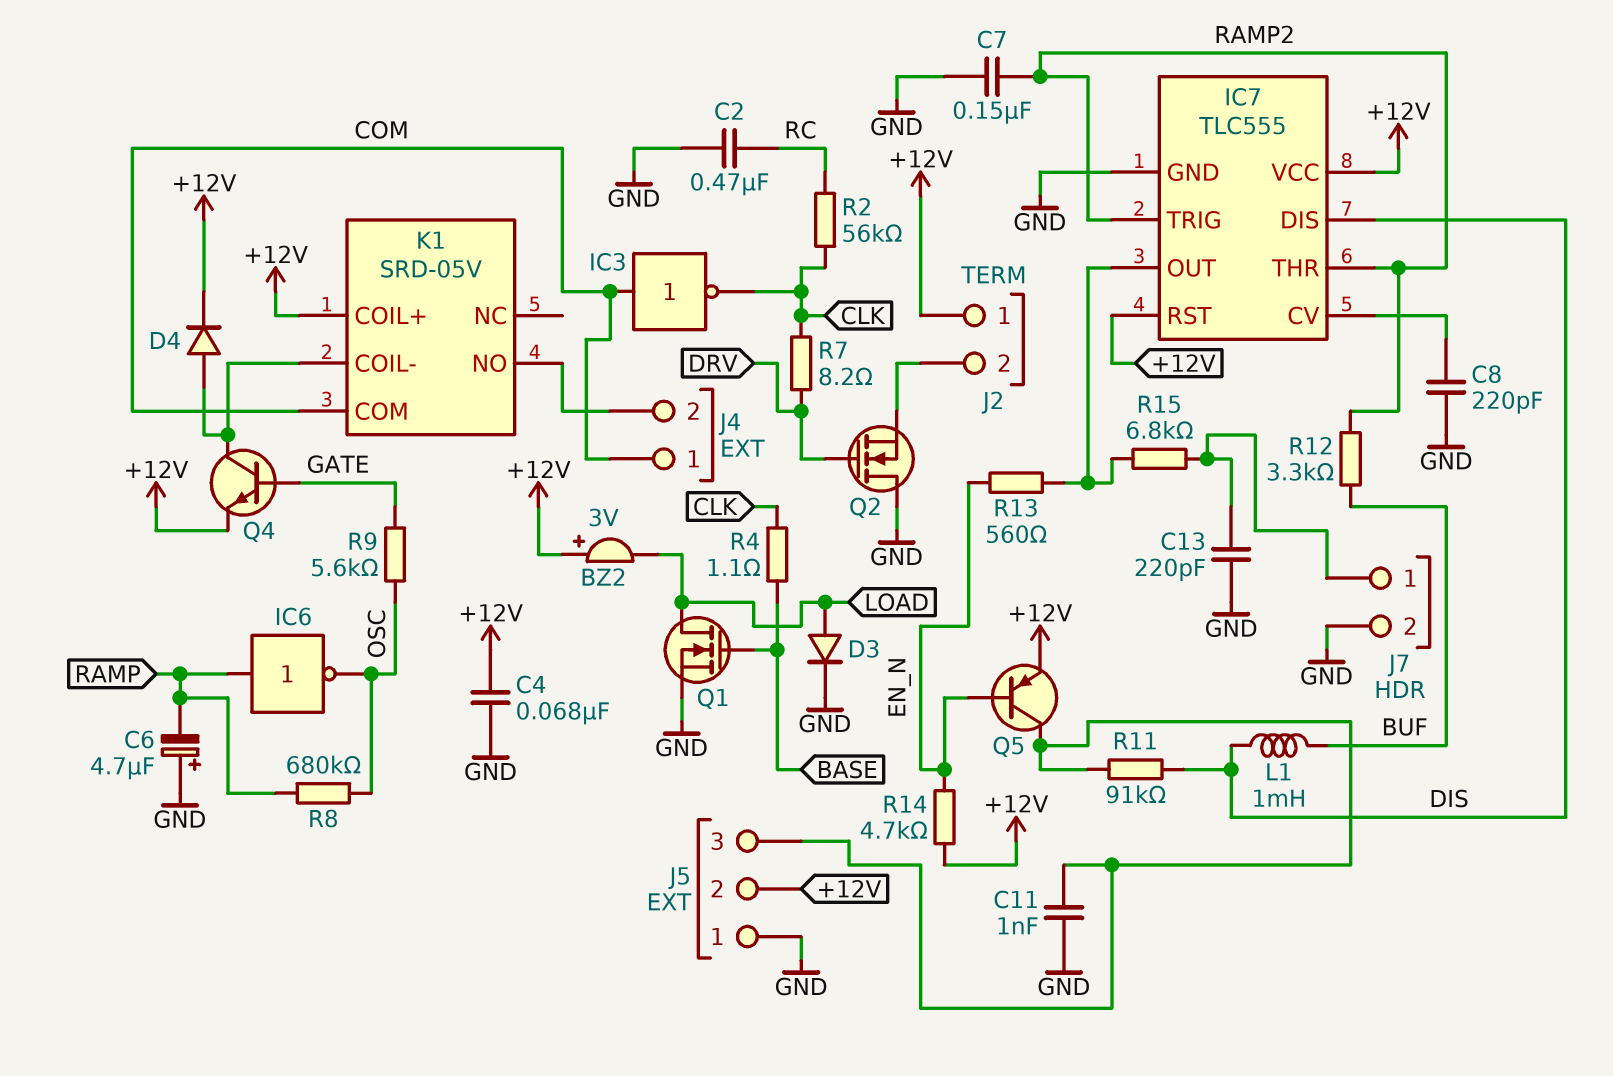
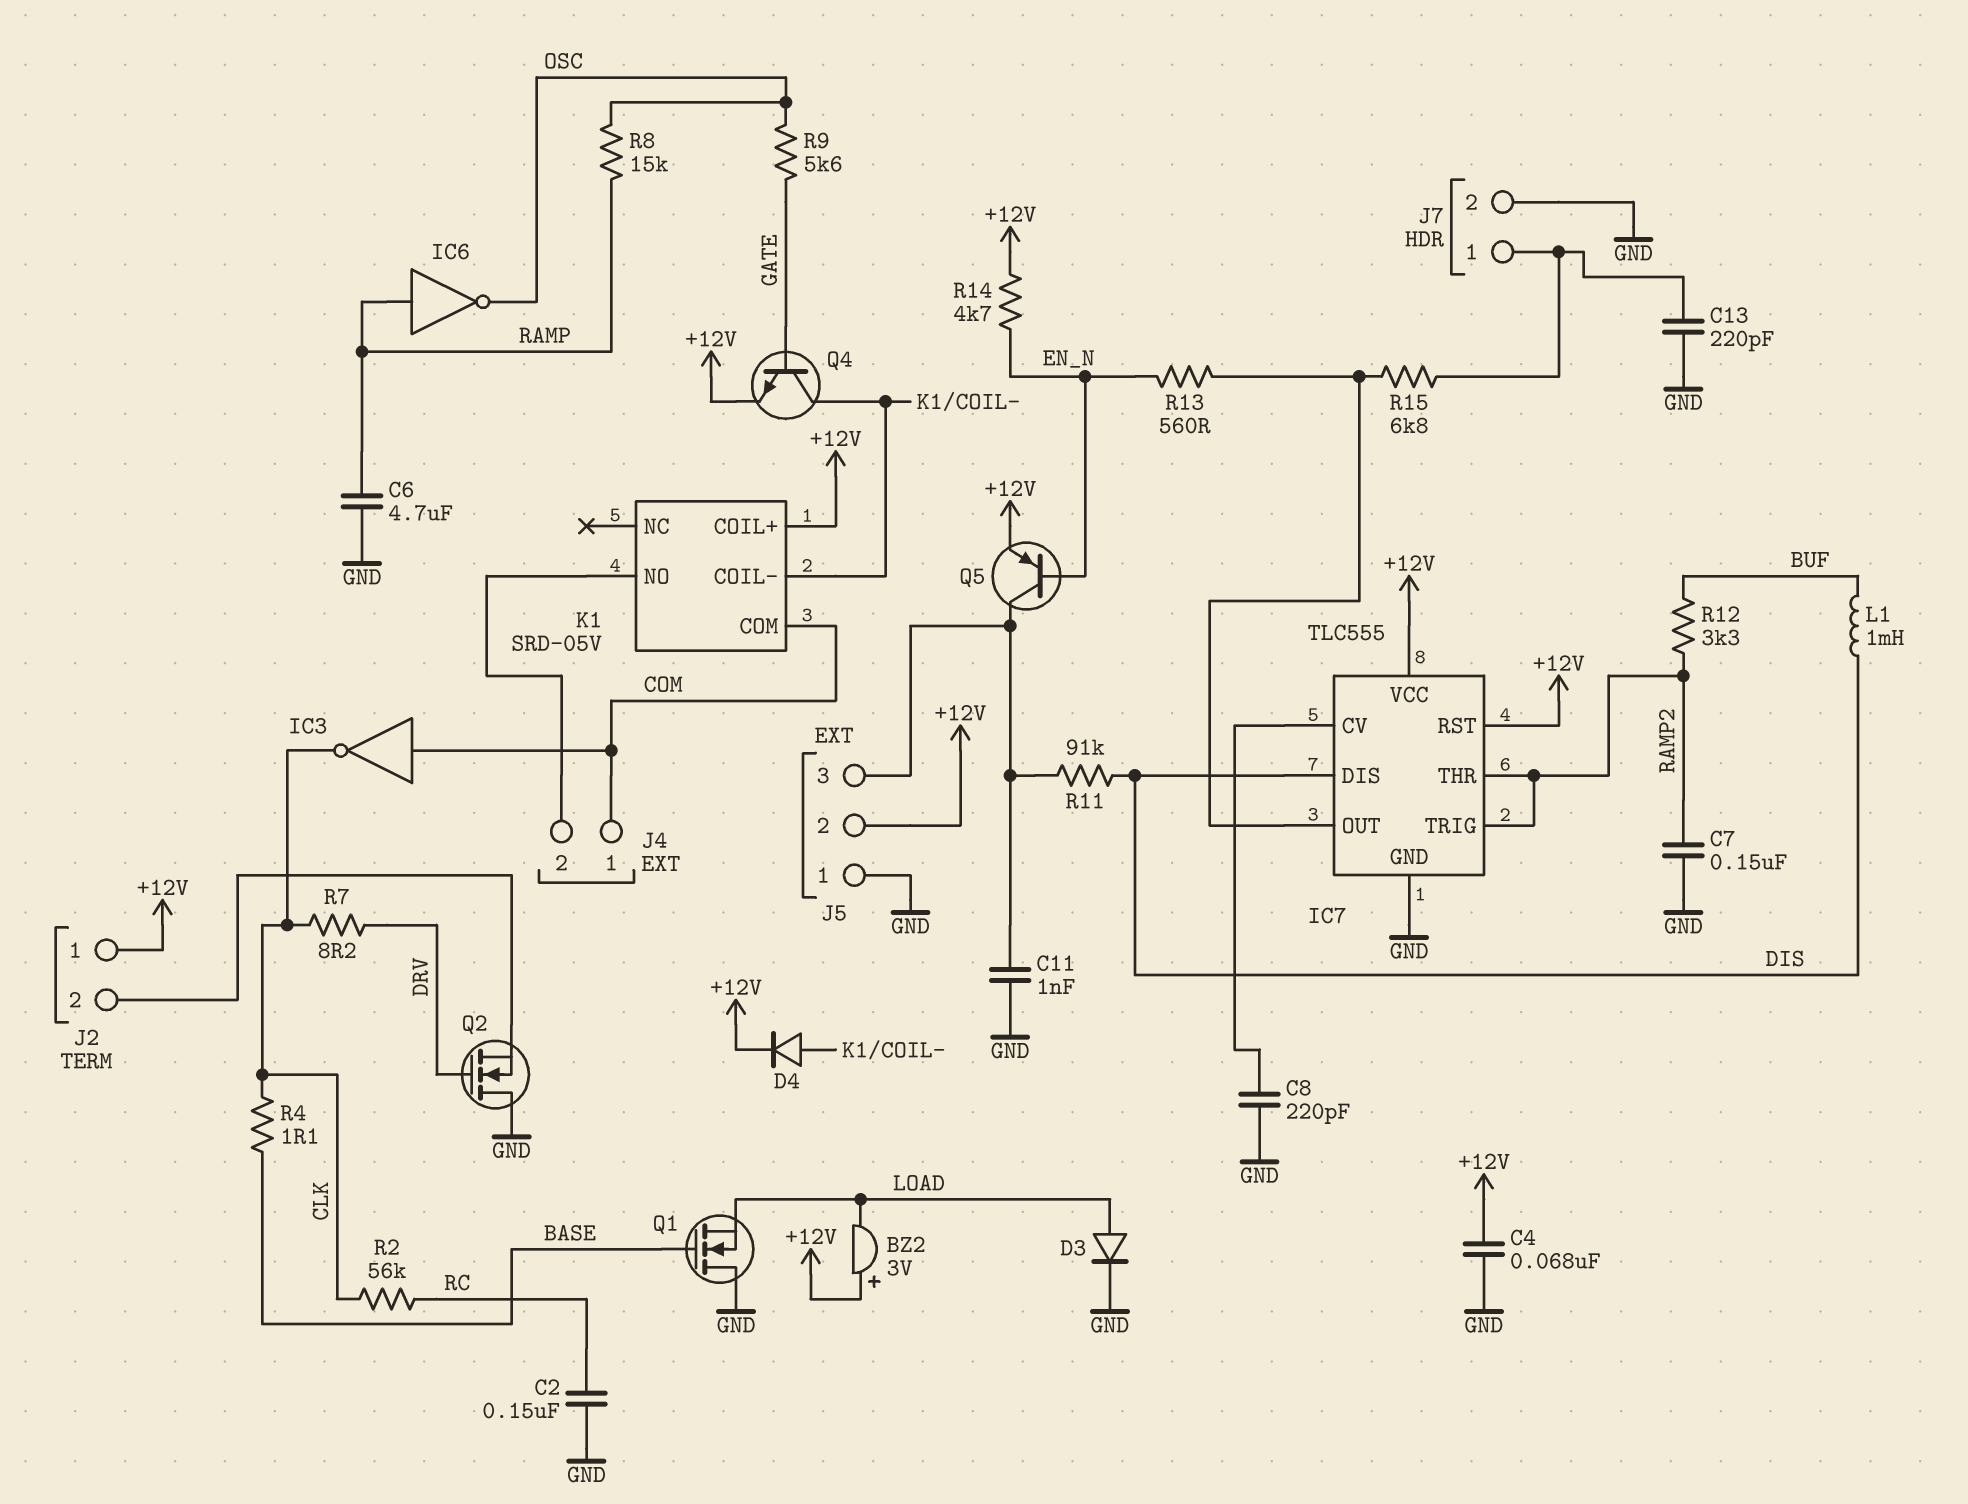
C2: 470nF (GND, RC) -> 150nF (GND, RC)
C6: 4.7uF (plus GND, minus RAMP) -> 4.7uF (GND, RAMP)
Q1: NMOS (G BASE, D LOAD, S GND) -> NMOS (G BASE, D GND, S LOAD)
R8: 680k (OSC, RAMP) -> 15k (OSC, RAMP)

